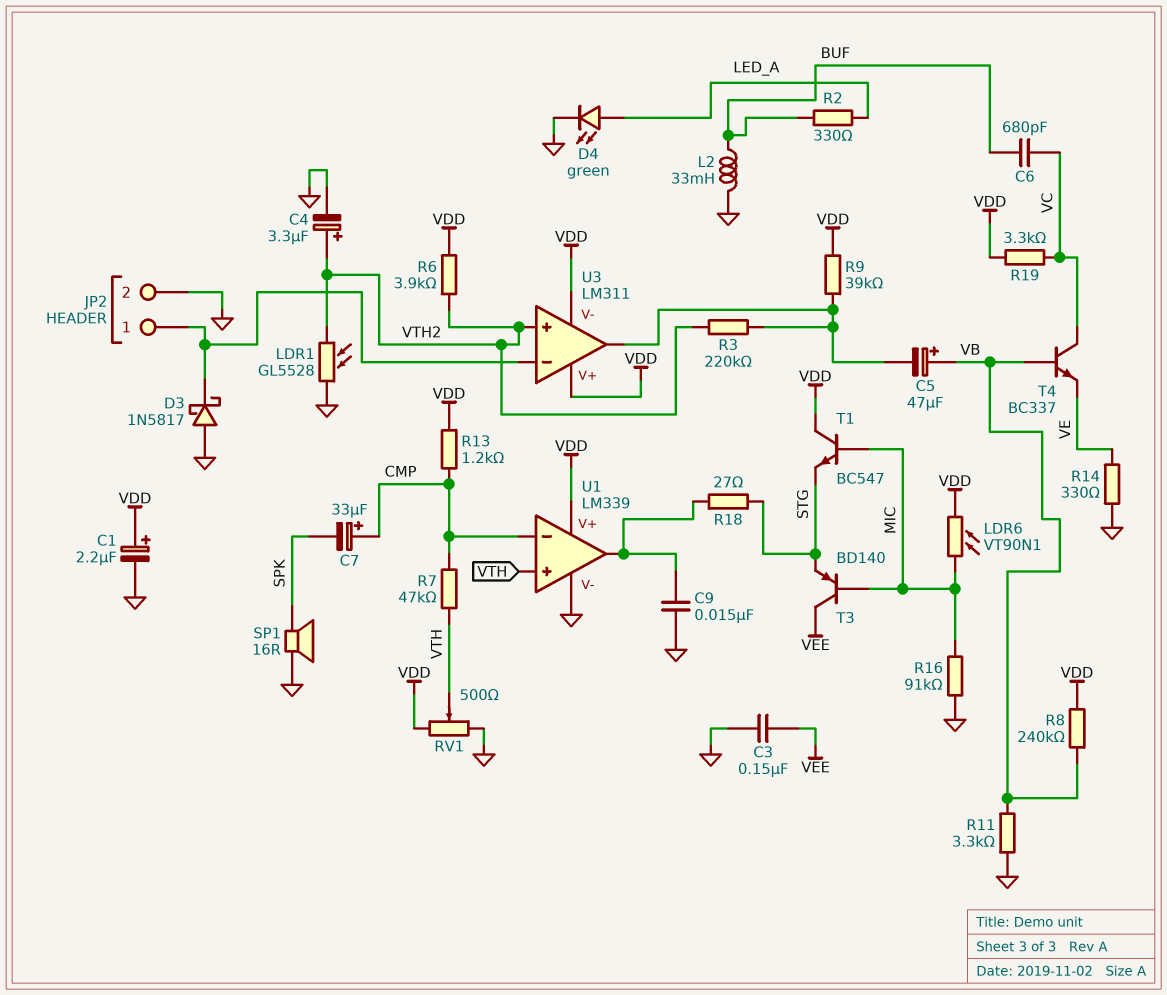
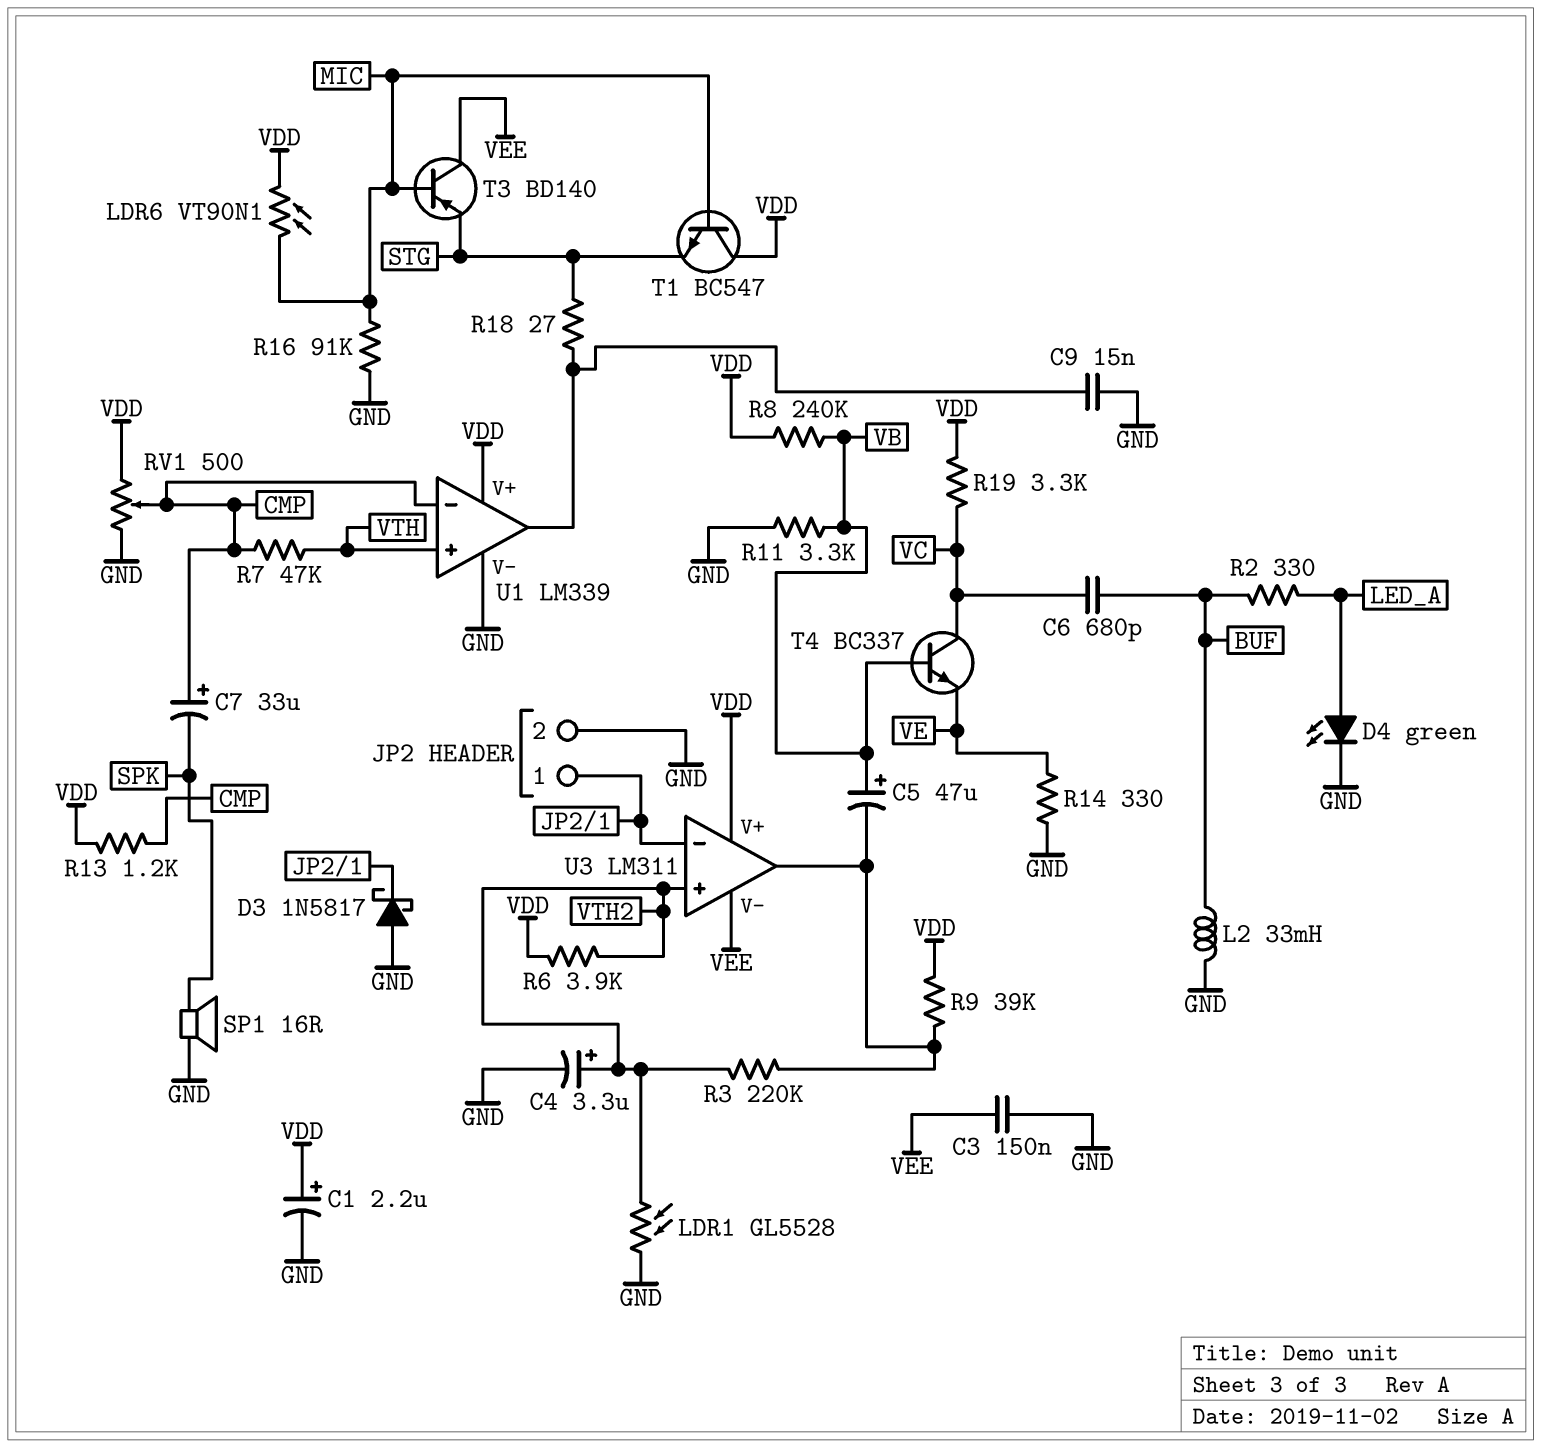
RV1: 500 (GND, VDD, wiper VTH) -> 500 (GND, VDD, wiper CMP)
U3 pin V-: VDD -> VEE

